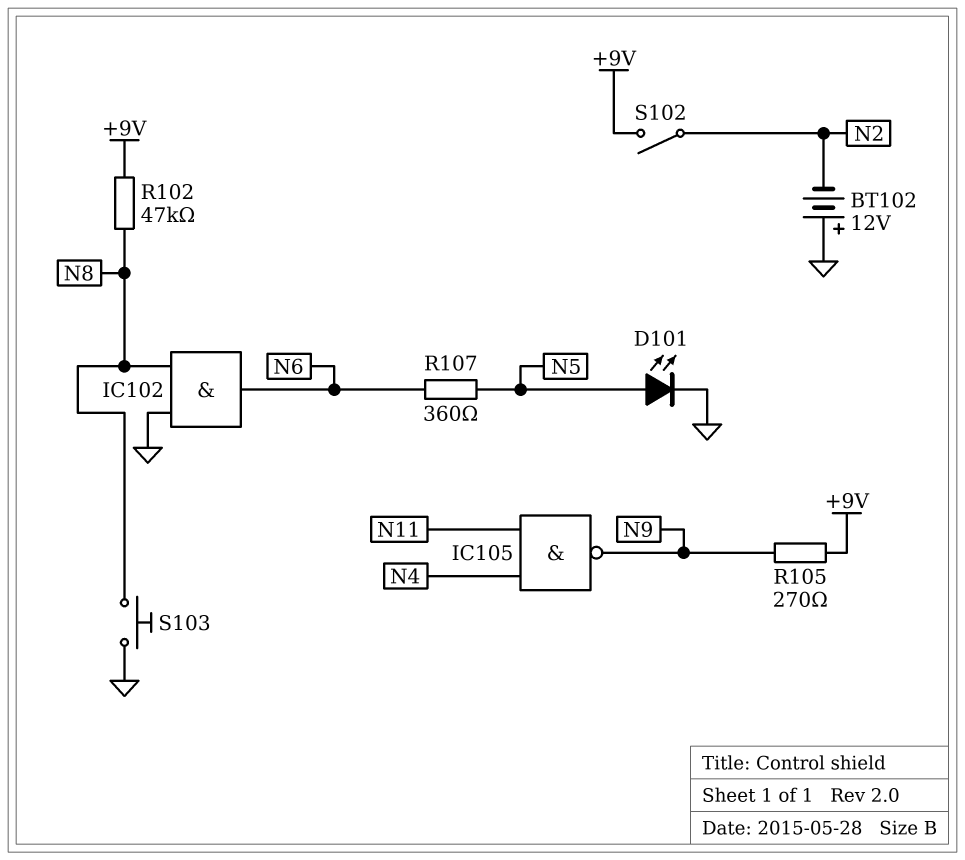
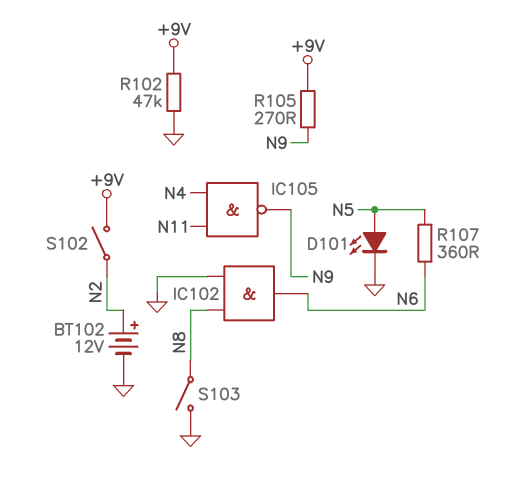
BT102: 12V (plus GND, minus N2) -> 12V (plus N2, minus GND)
R102: 47k (+9V, N8) -> 47k (+9V, GND)
S103: button (GND, N8) -> switch (GND, N8)

